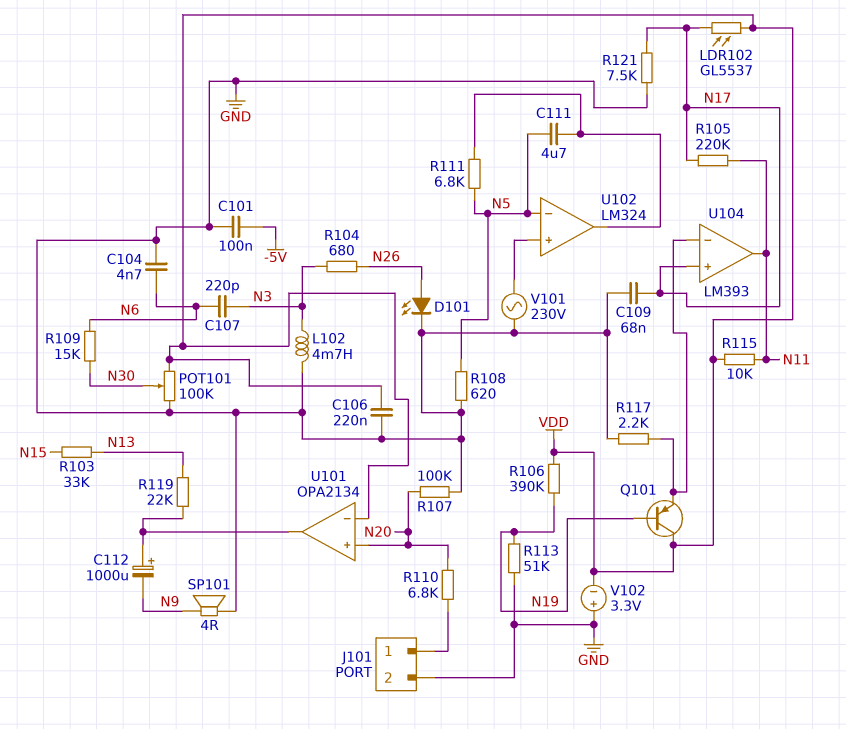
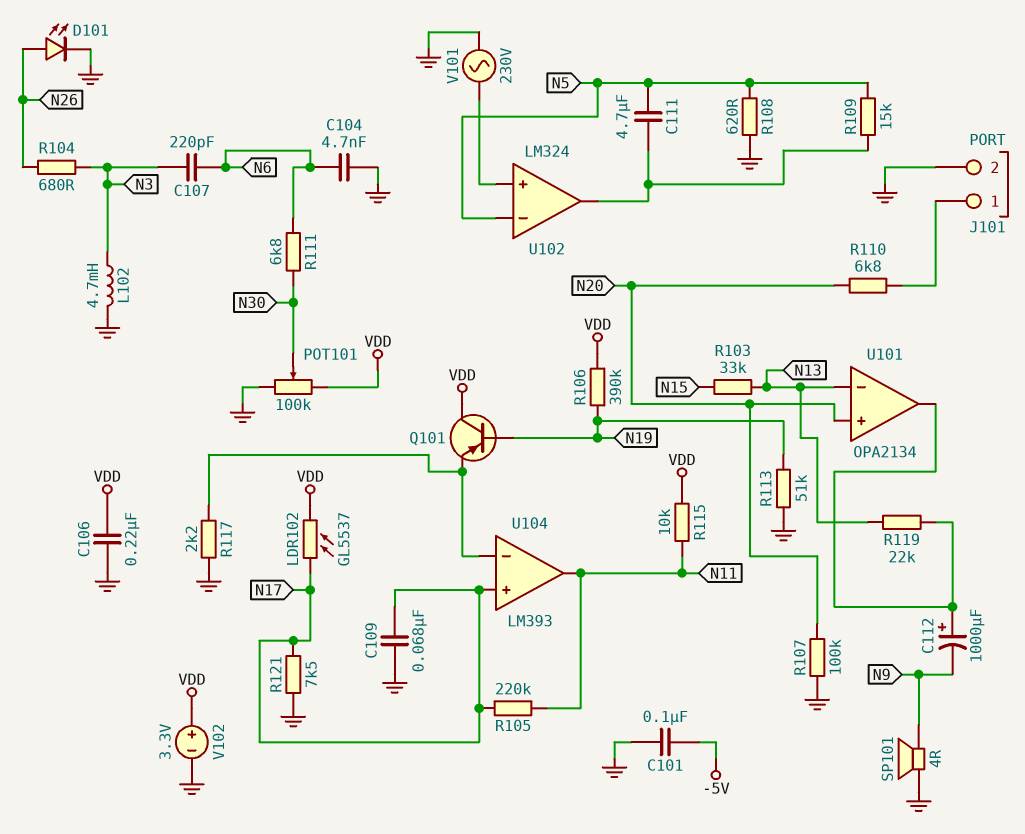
R109: 15k (N6, N30) -> 15k (N5, U102/out)
R111: 6.8k (N5, U102/out) -> 6.8k (N6, N30)
U101 pin in-: VDD -> N13
V102: 3.3V (plus GND, minus VDD) -> 3.3V (plus VDD, minus GND)

